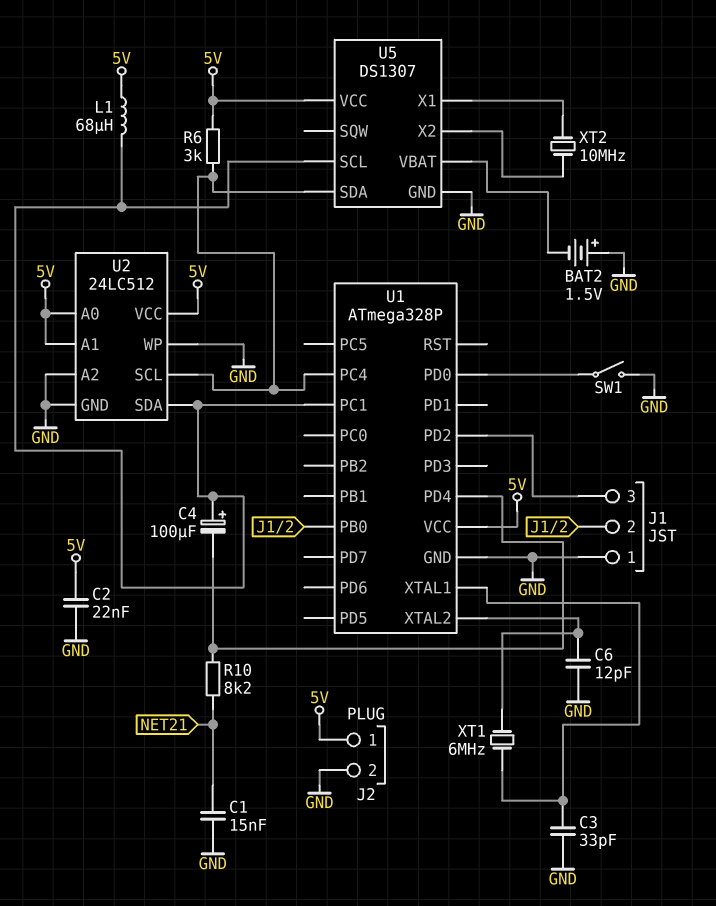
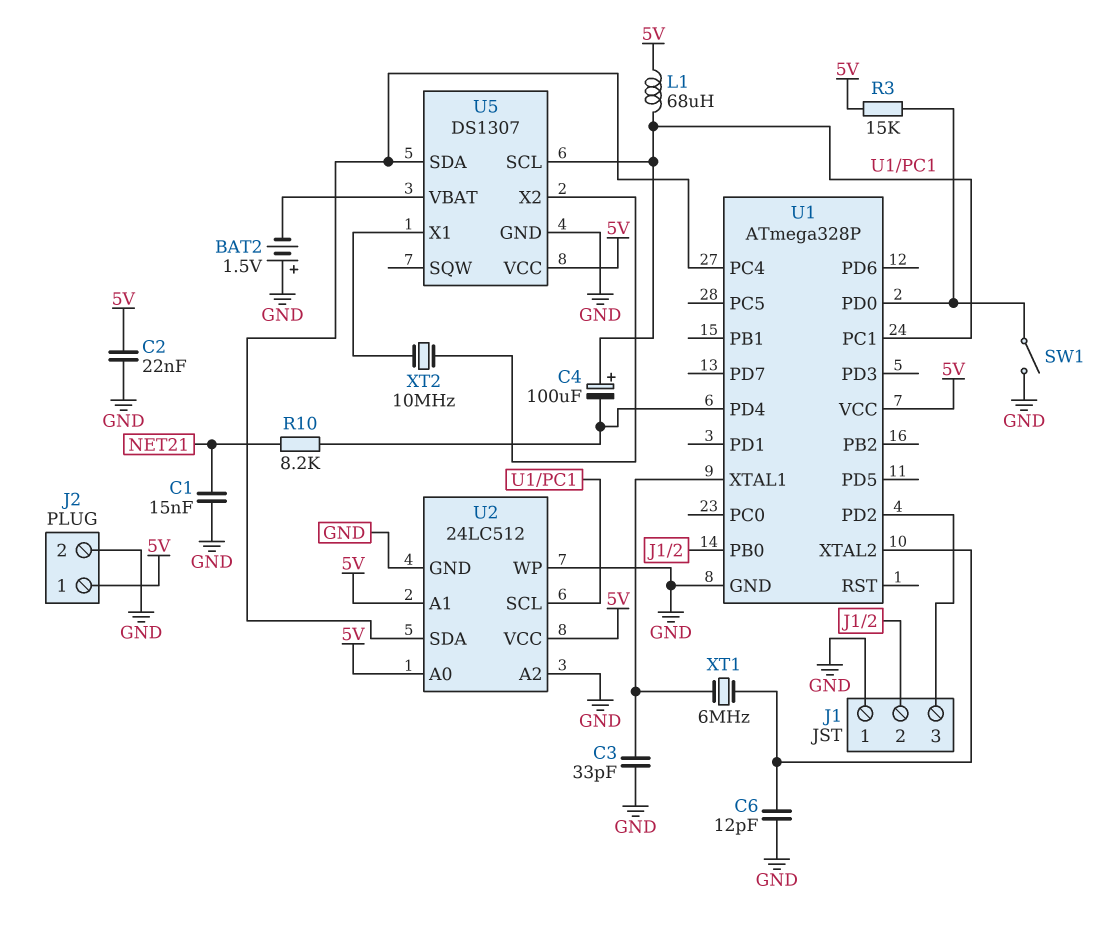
R3: none -> 15k (5V, U1/PD0)
R6: 3k (5V, U1/PC4) -> none
U2 pin SCL: U1/PC4 -> U1/PC1
U2 pin SDA: U1/PC1 -> U1/PC4

